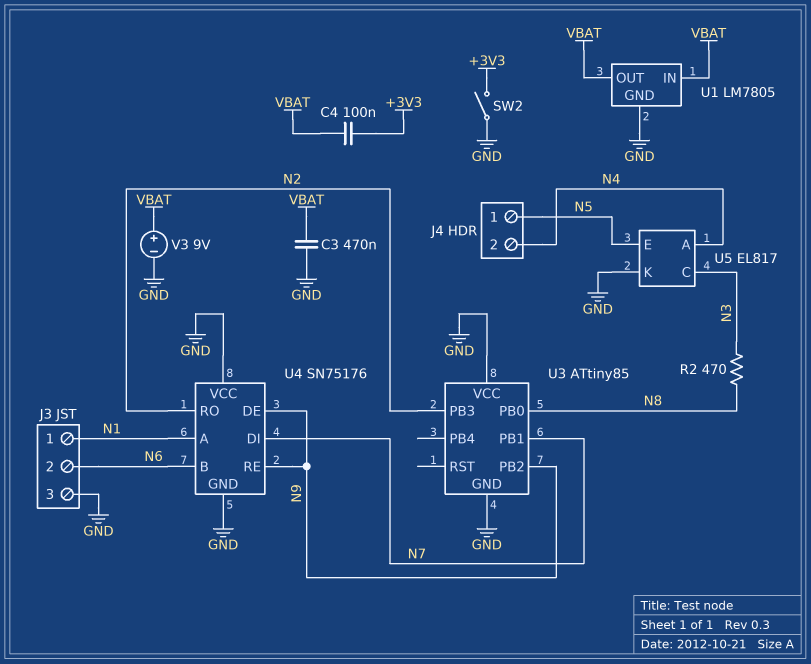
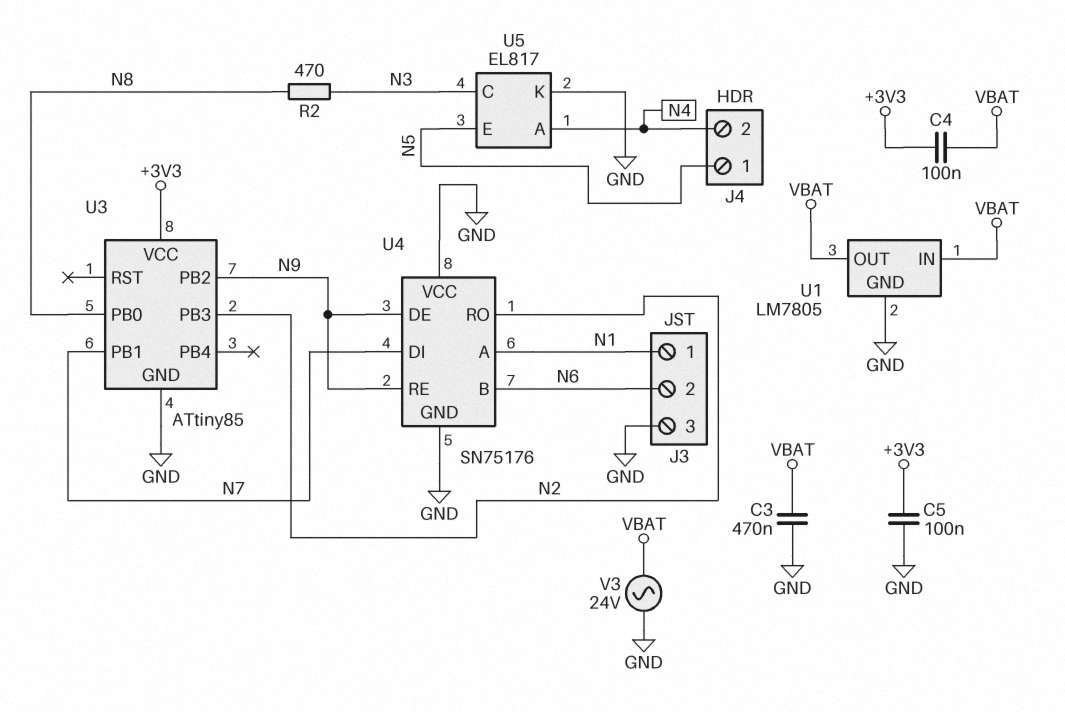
C5: none -> 100nF (+3V3, GND)
SW2: switch (+3V3, GND) -> none
U3 pin VCC: GND -> +3V3
V3: 9V (plus VBAT, minus GND) -> AC 24V (GND, VBAT)

